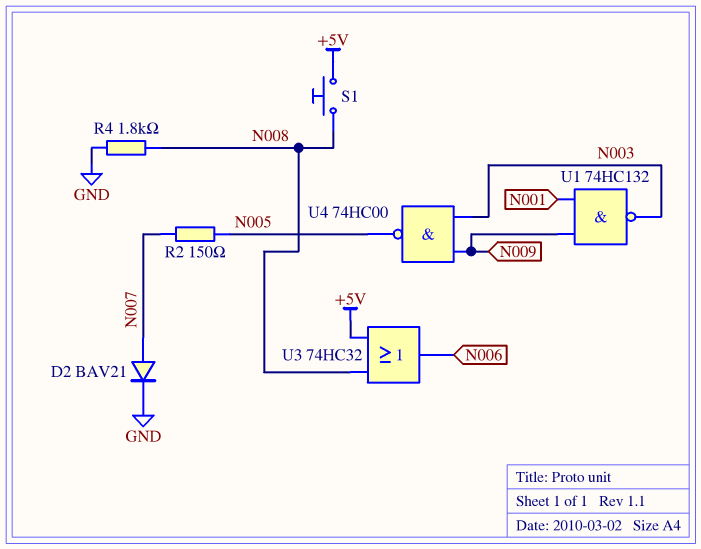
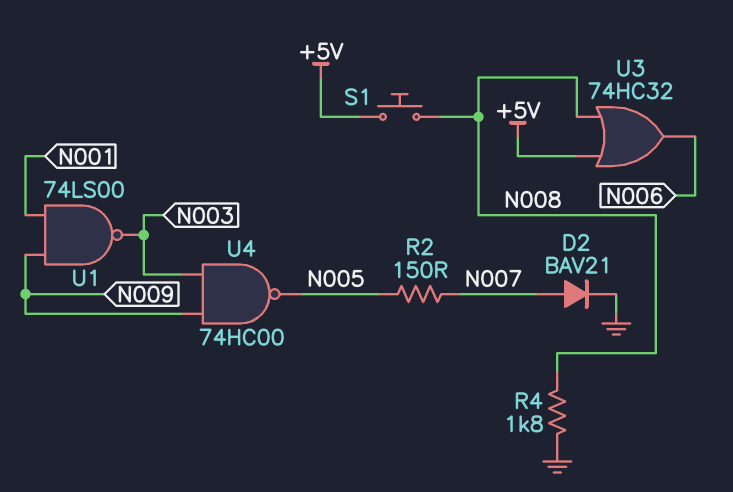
U1: NAND 74HC132 (in N001, in N009, out N003) -> NAND 74LS00 (in N001, in N009, out N003)

